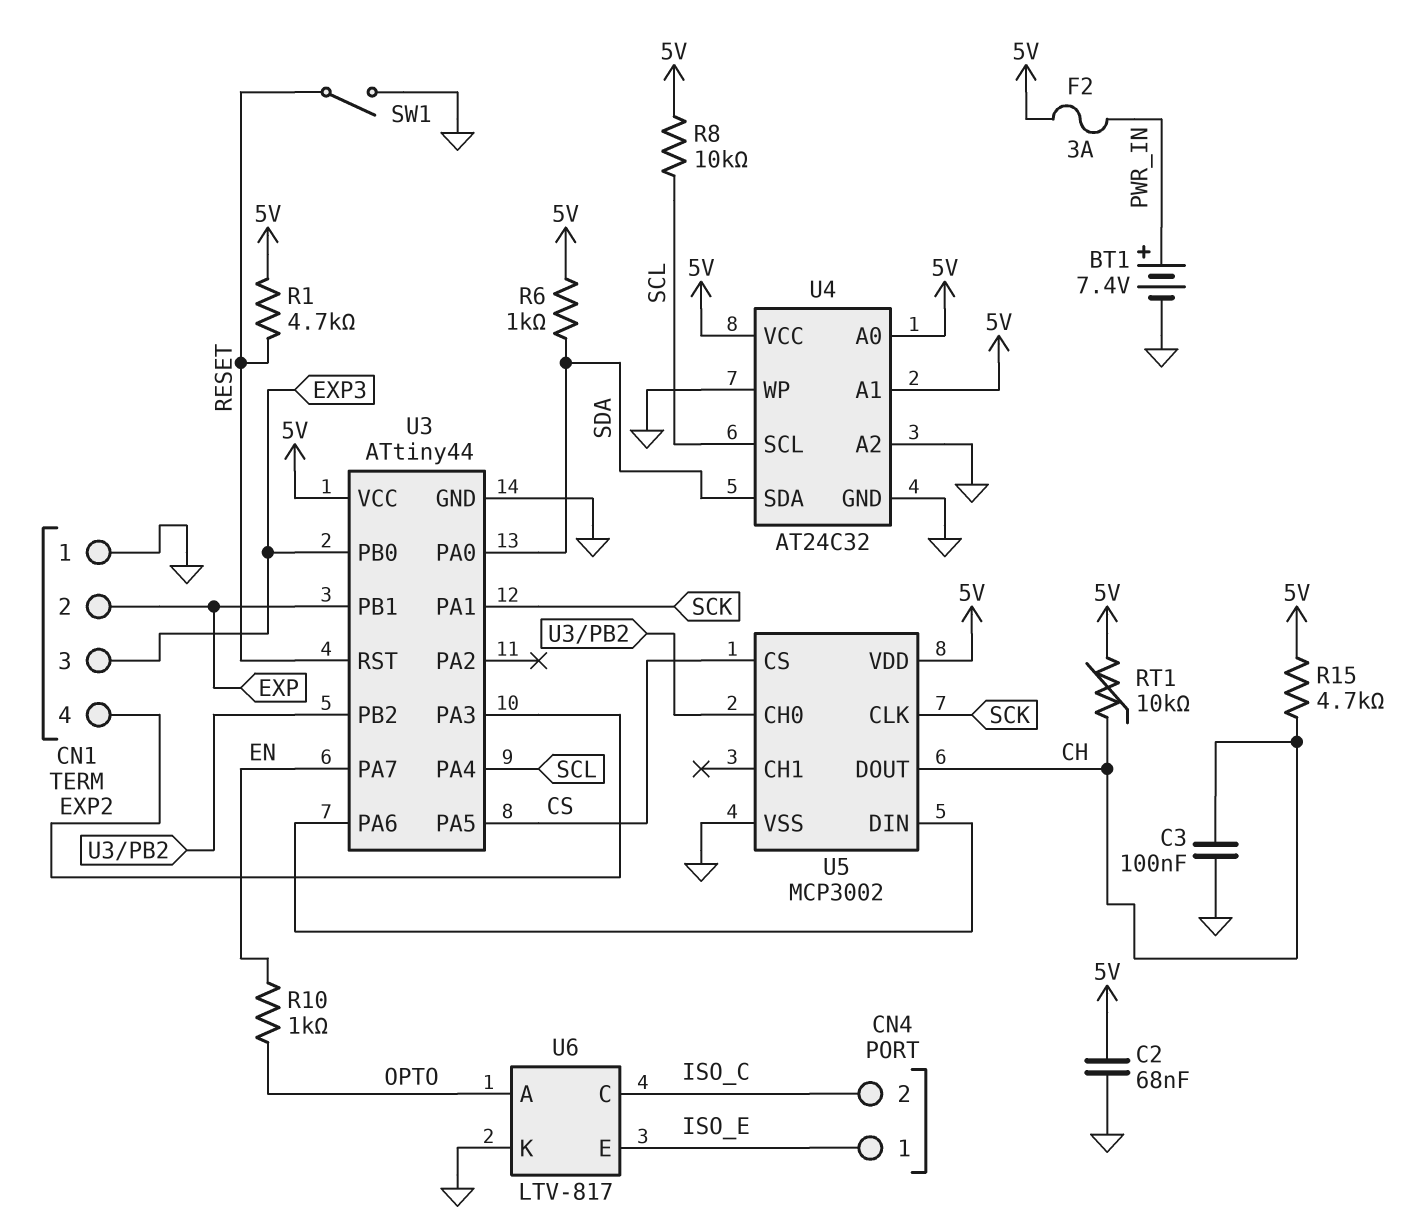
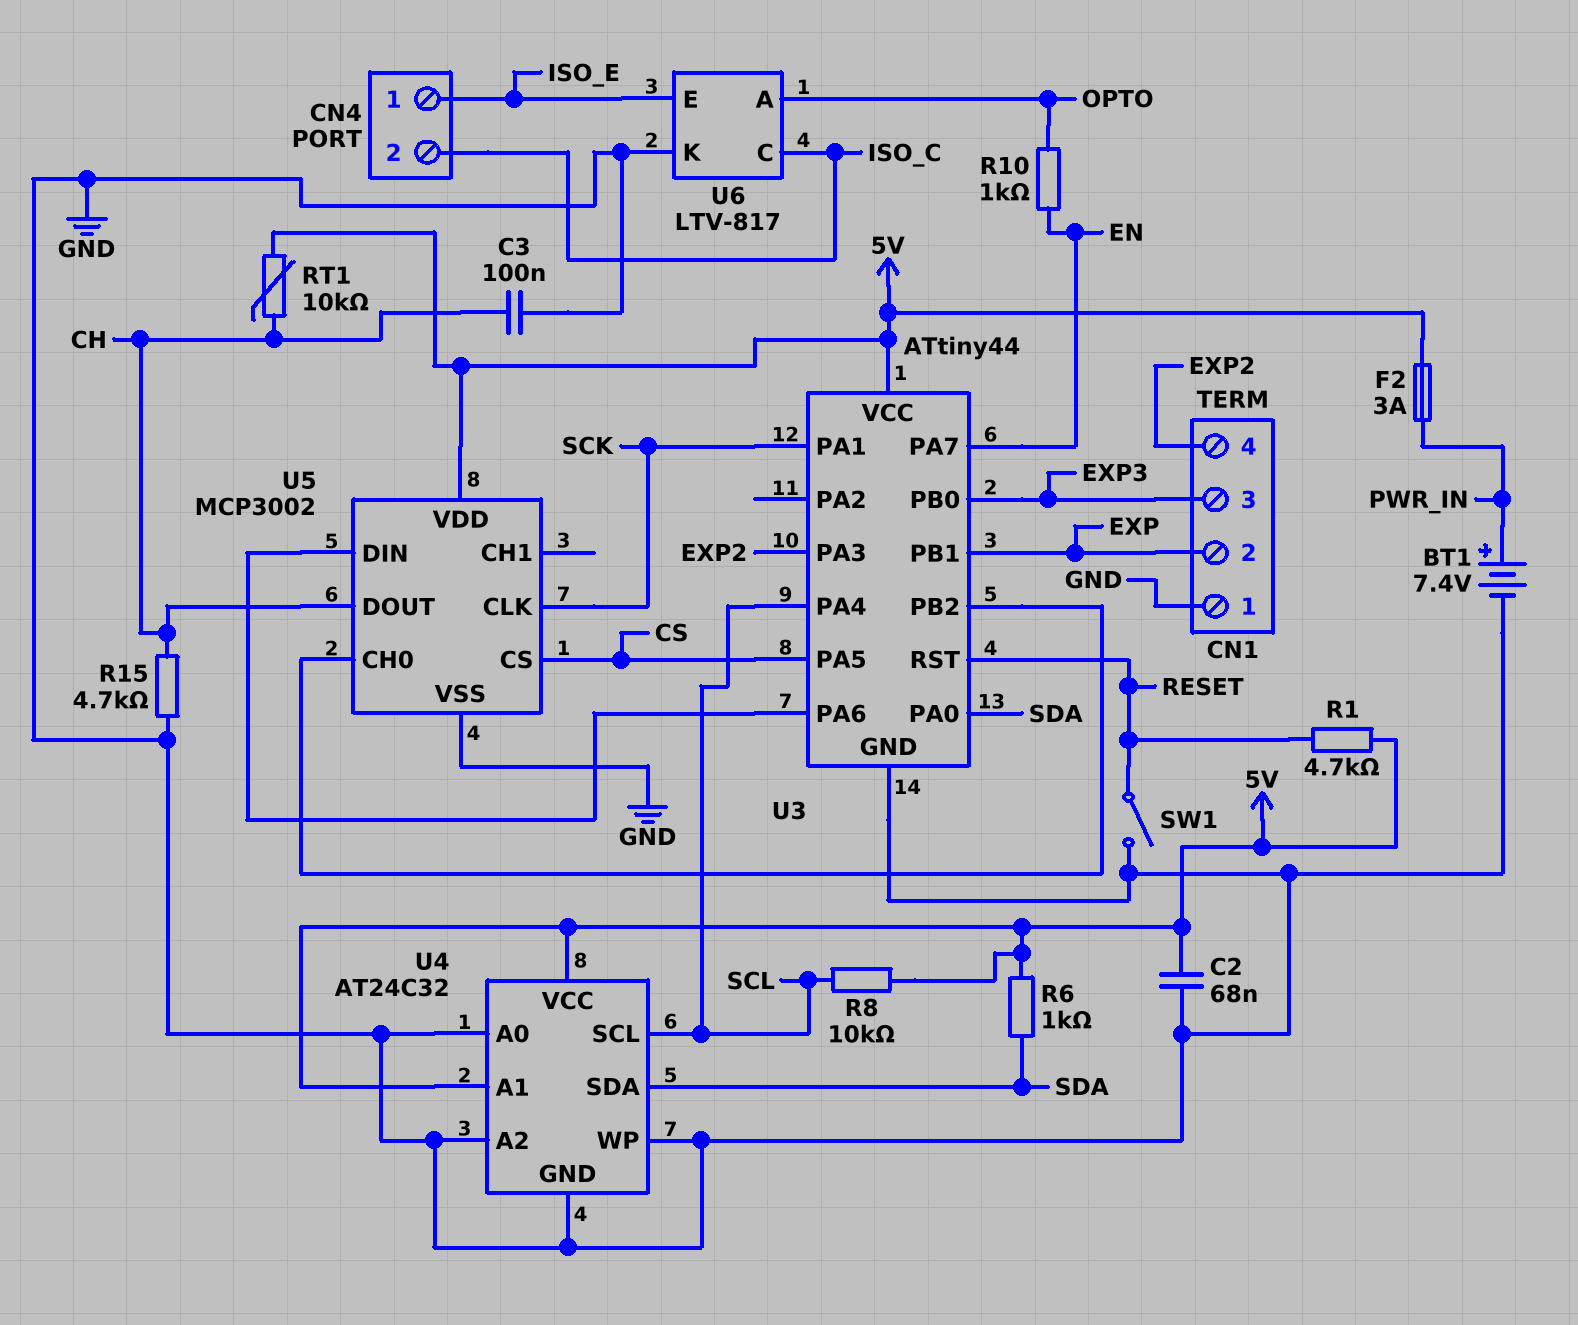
R15: 4.7k (5V, CH) -> 4.7k (CH, GND)
U4 pin A0: 5V -> GND

